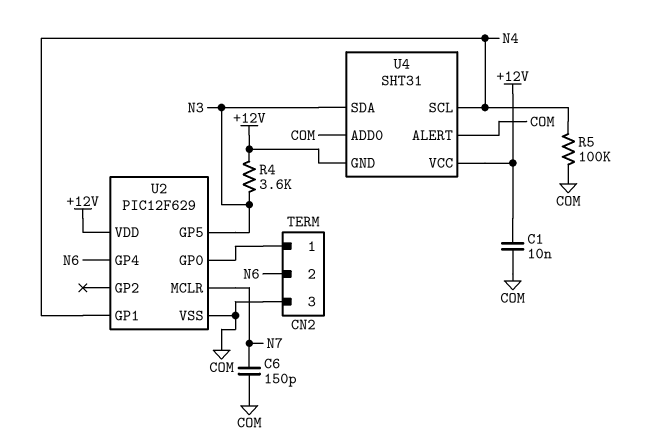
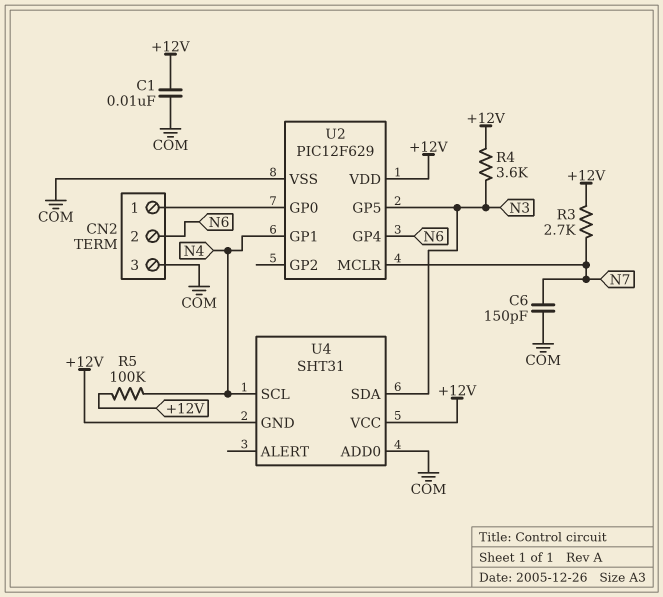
R3: none -> 2.7k (+12V, N7)
R5: 100k (COM, N4) -> 100k (+12V, N4)
U4 pin ALERT: COM -> none

